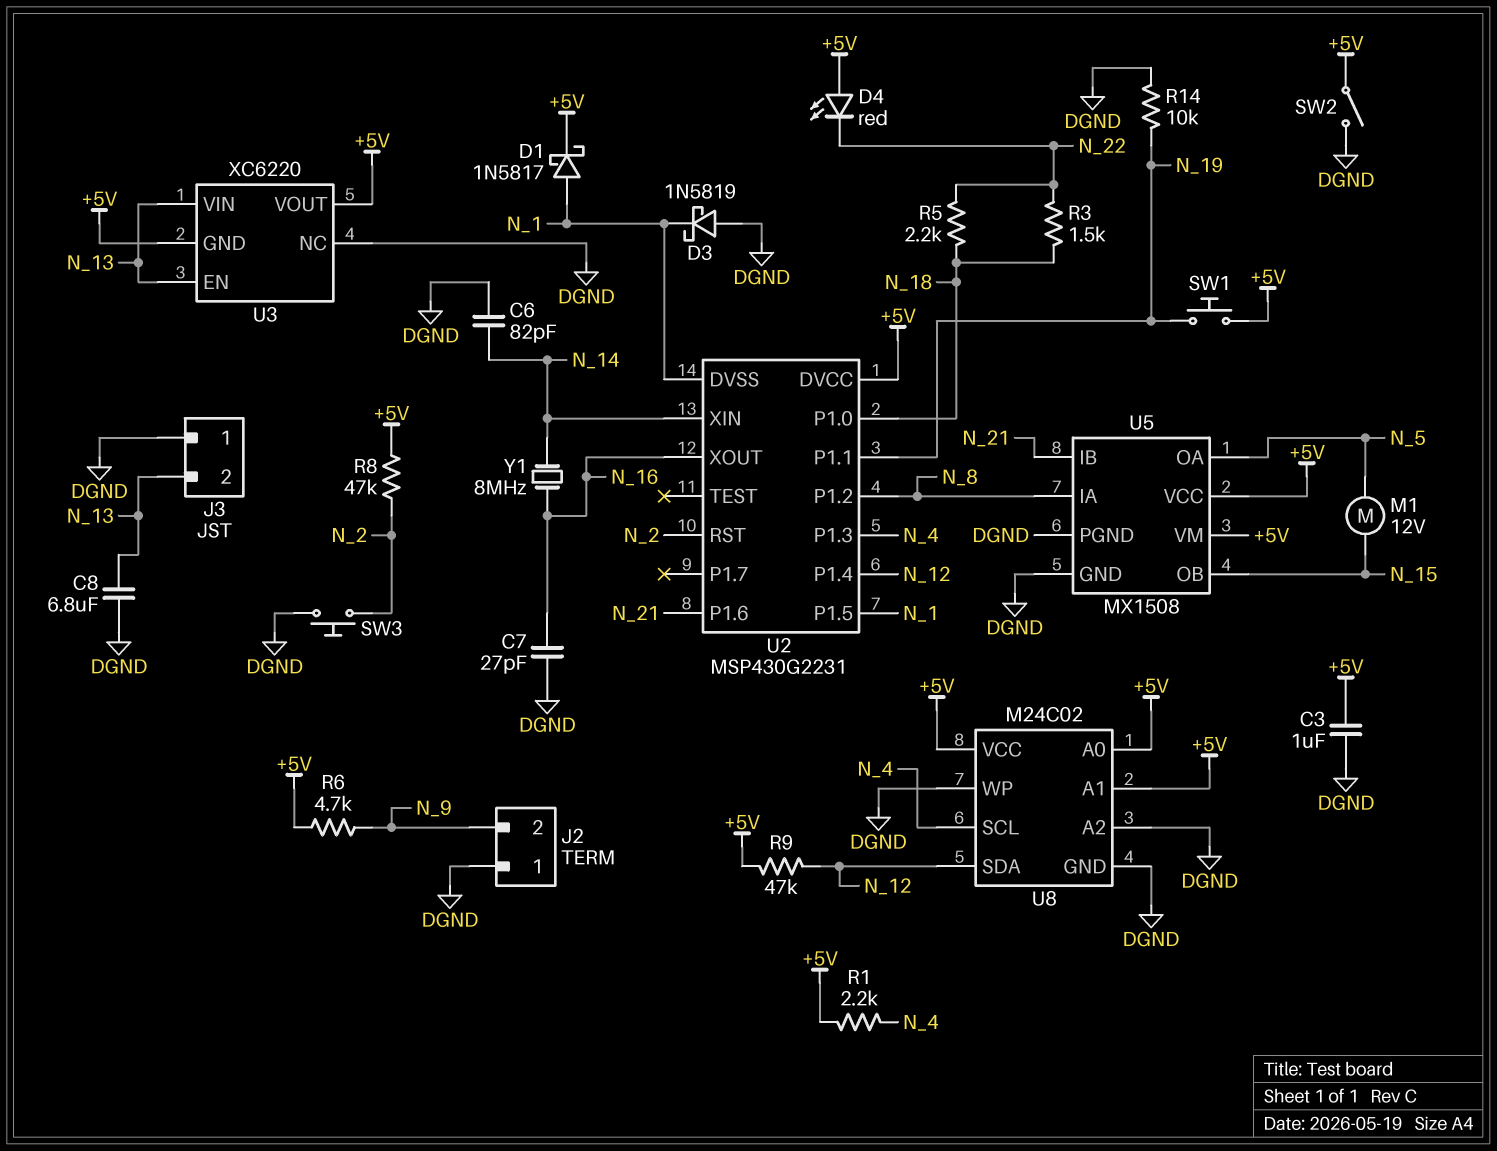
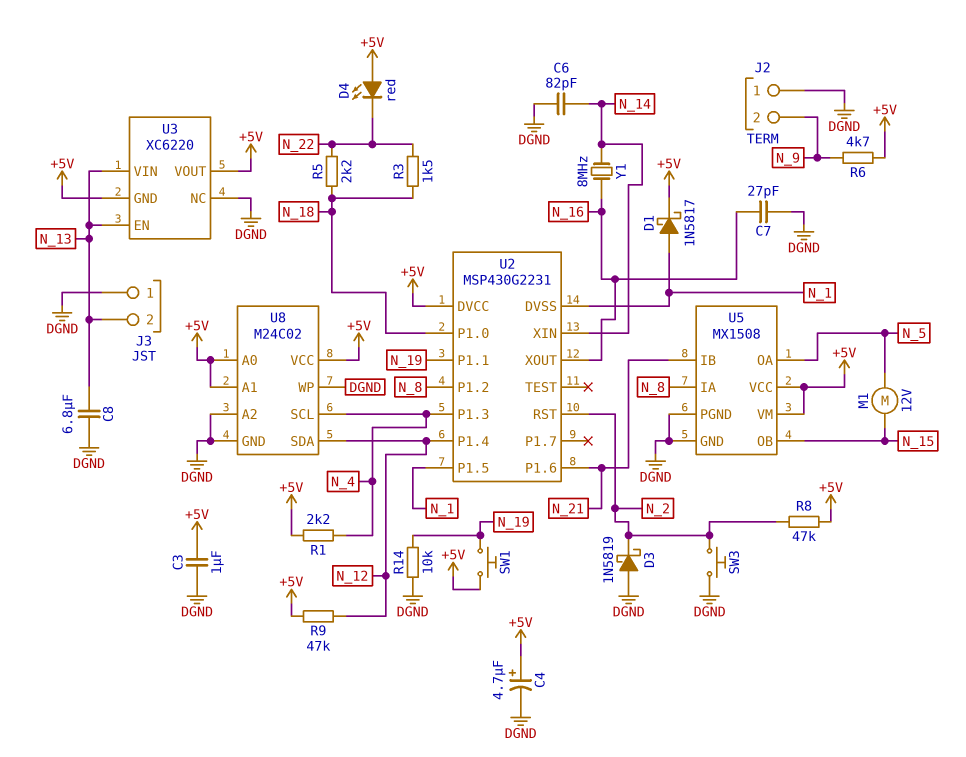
C4: none -> 4.7uF (plus +5V, minus DGND)
D3: schottky 1N5819 (A DGND, K N_1) -> schottky 1N5819 (A DGND, K N_2)
SW2: switch (+5V, DGND) -> none

